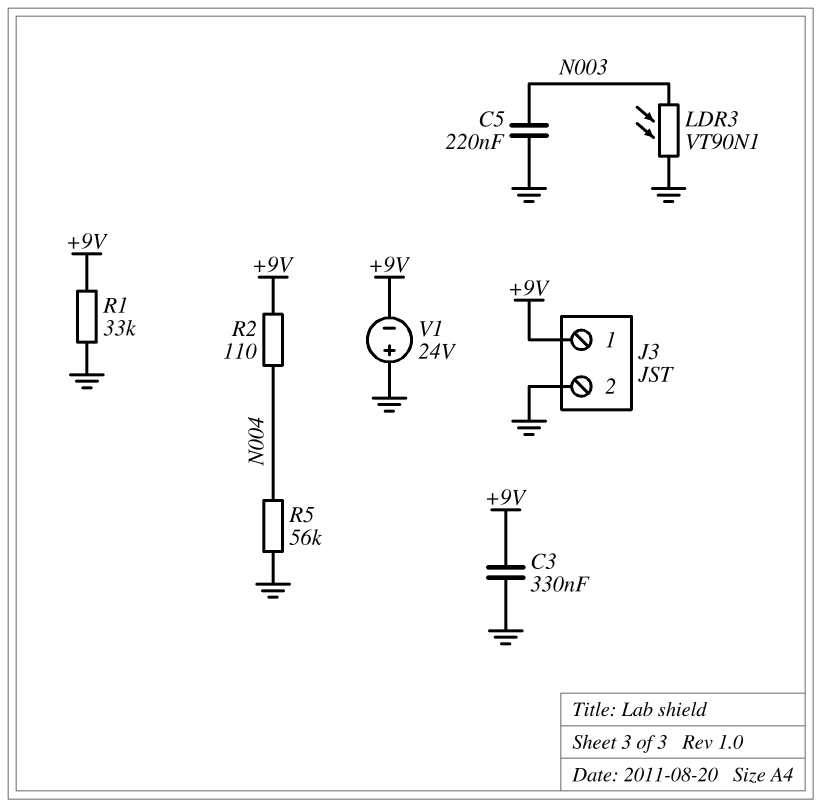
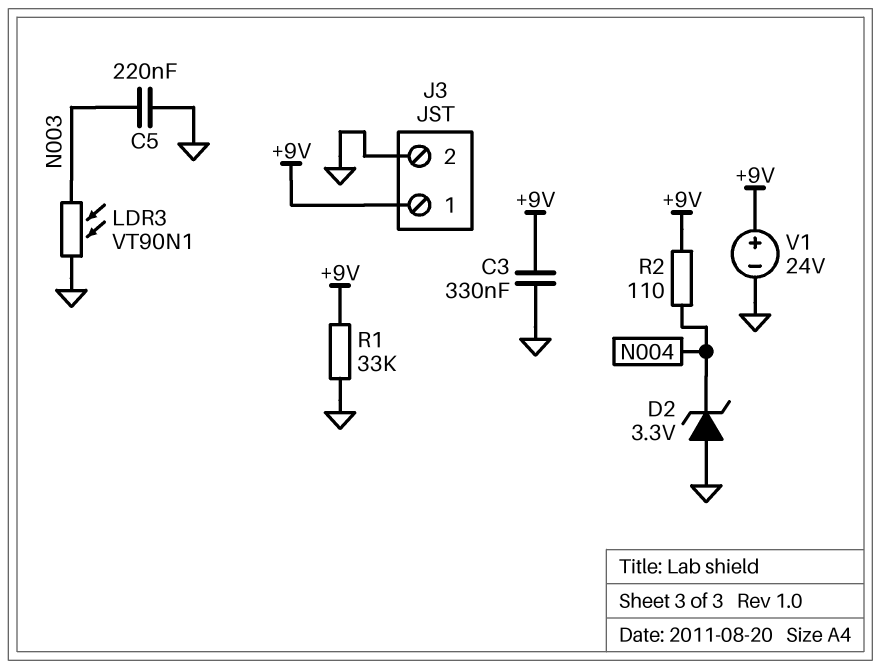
D2: none -> zener 3.3V (A GND, K N004)
R5: 56k (GND, N004) -> none
V1: 24V (plus GND, minus +9V) -> 24V (plus +9V, minus GND)

